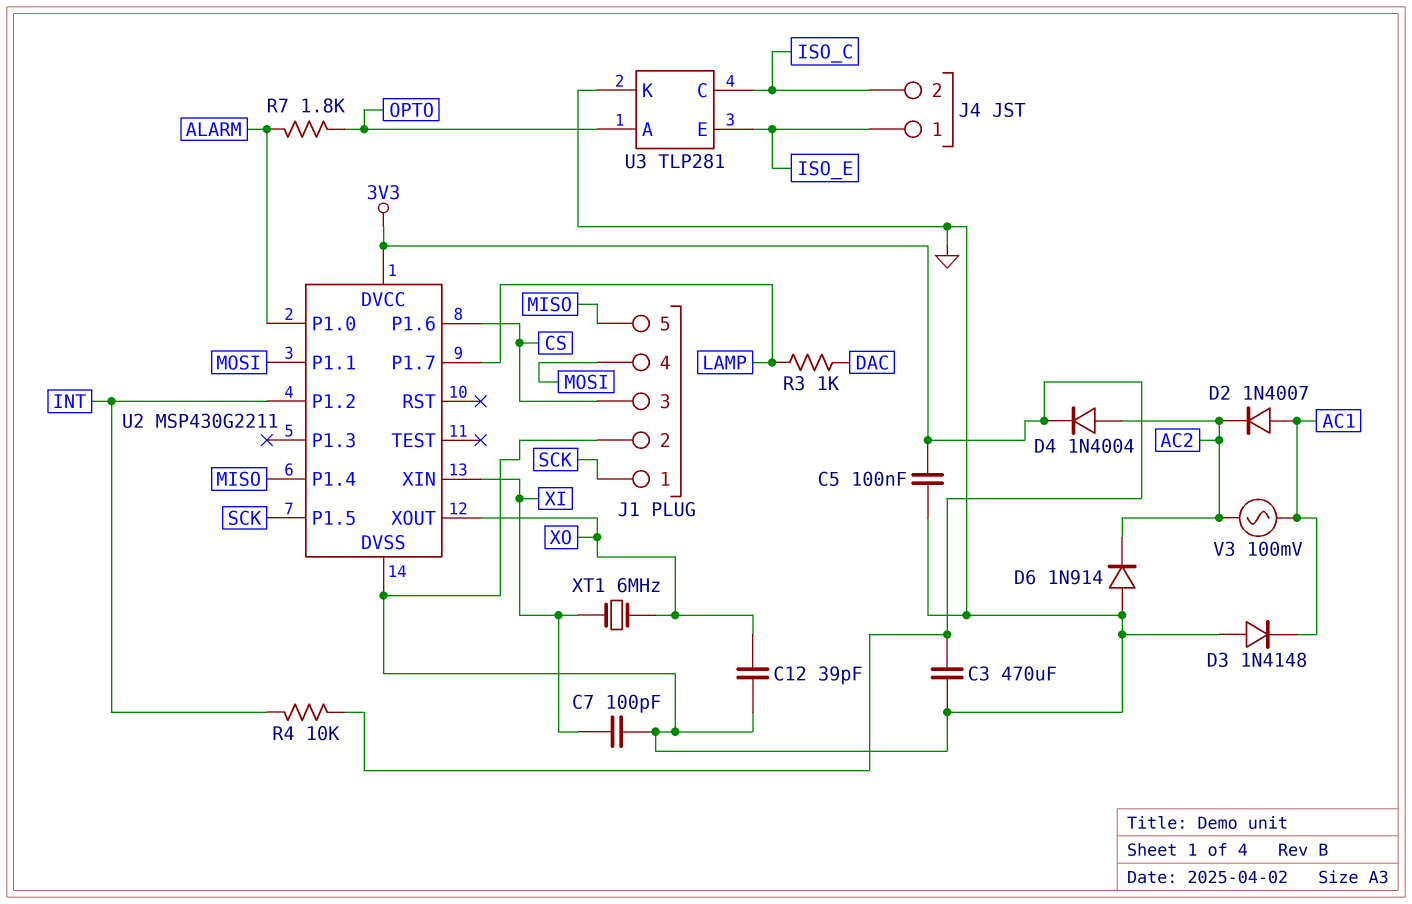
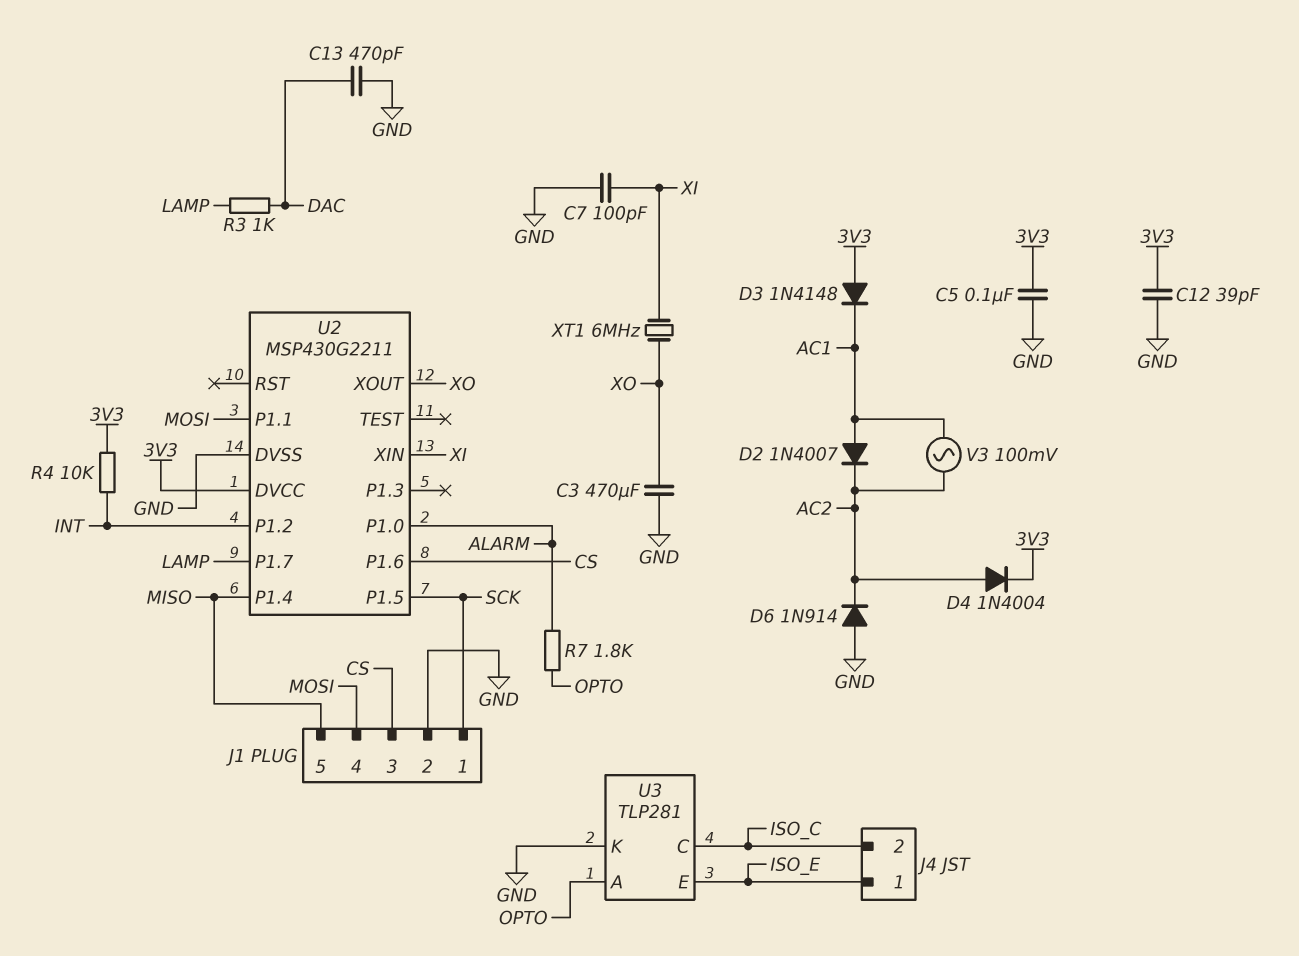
C3: 470uF (3V3, GND) -> 470uF (GND, XO)
C12: 39pF (GND, XO) -> 39pF (3V3, GND)
C13: none -> 470pF (DAC, GND)
D3: diode 1N4148 (A GND, K AC1) -> diode 1N4148 (A 3V3, K AC1)

